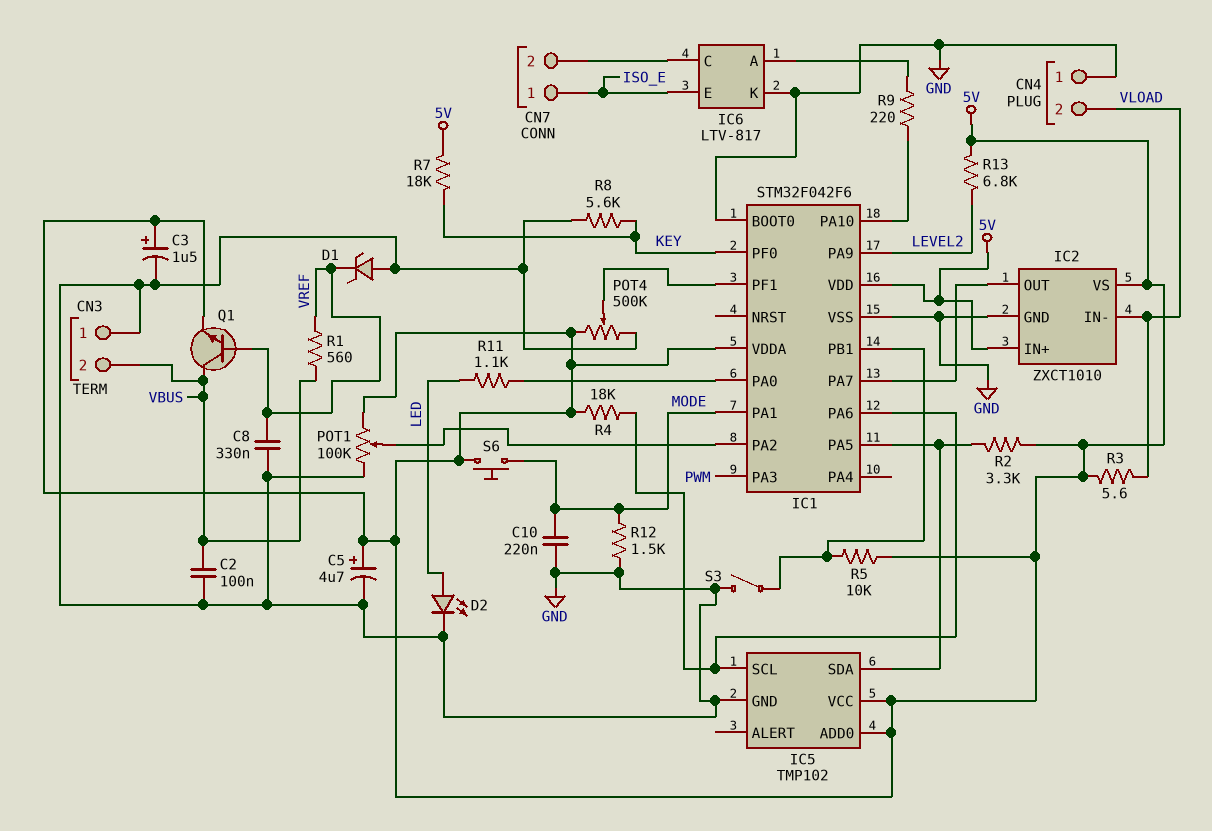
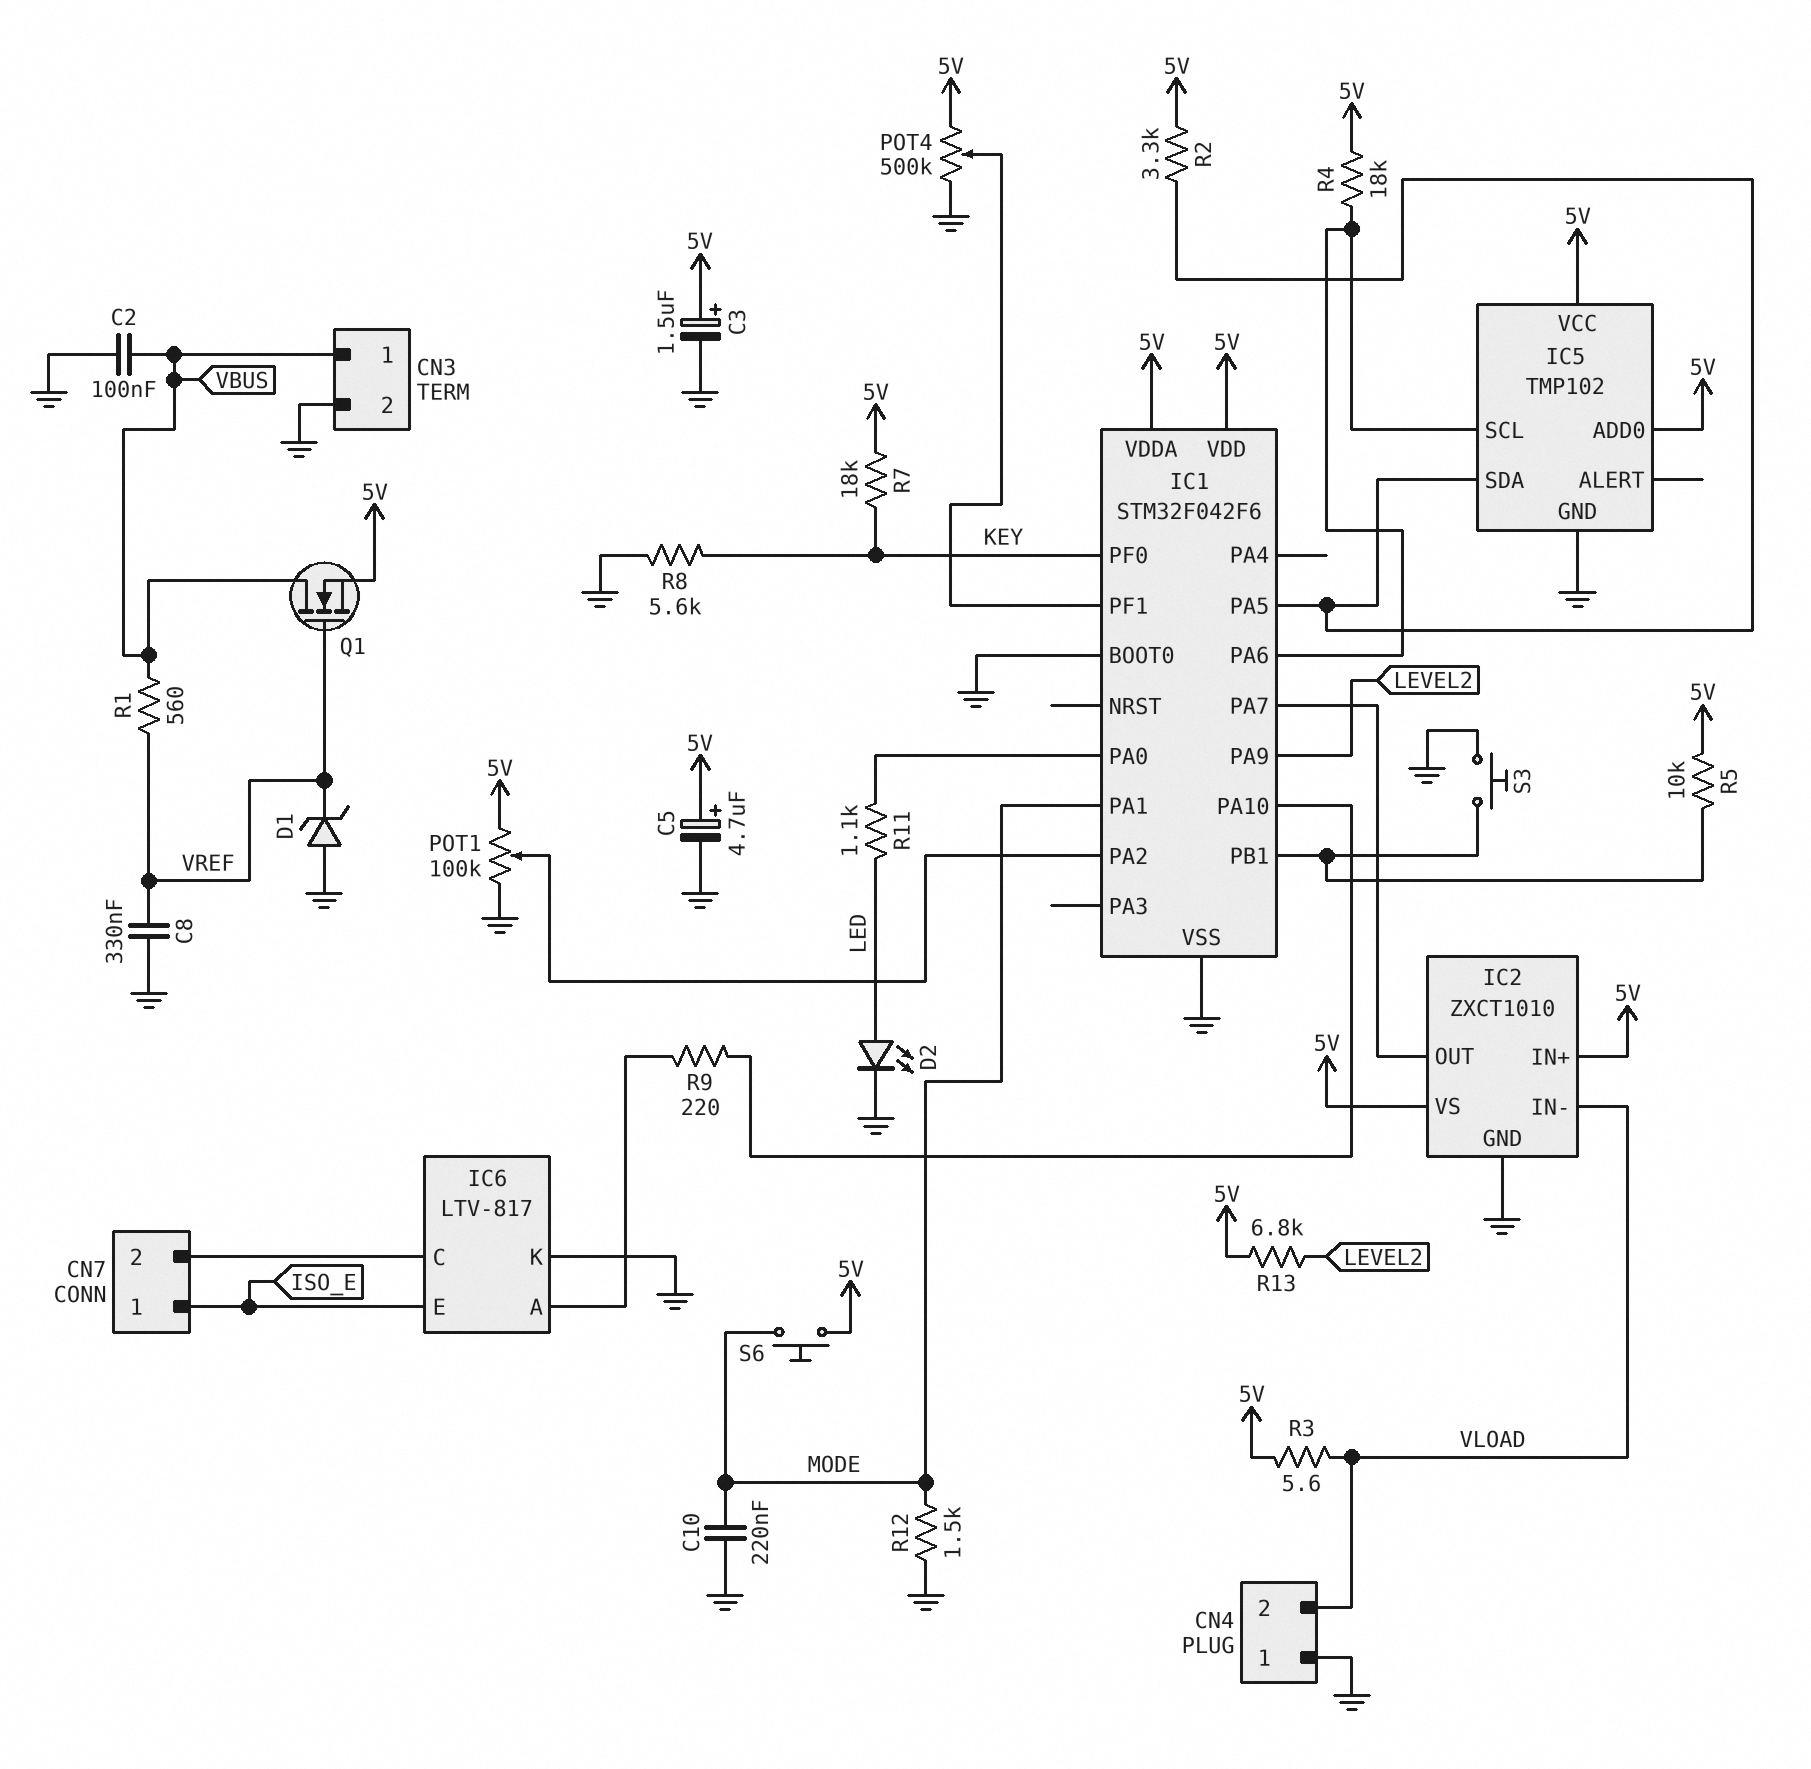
CN3 pin 1: GND -> VBUS
CN3 pin 2: VBUS -> GND
IC1 pin PA3: PWM -> none
Q1: NPN (B VREF, C VBUS, E 5V) -> NMOS (G VREF, D VBUS, S 5V)
S3: switch (GND, IC1/PB1) -> button (GND, IC1/PB1)

